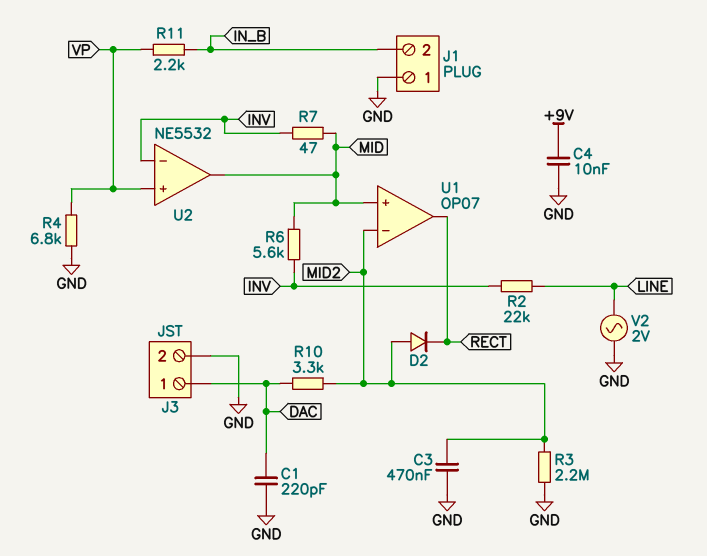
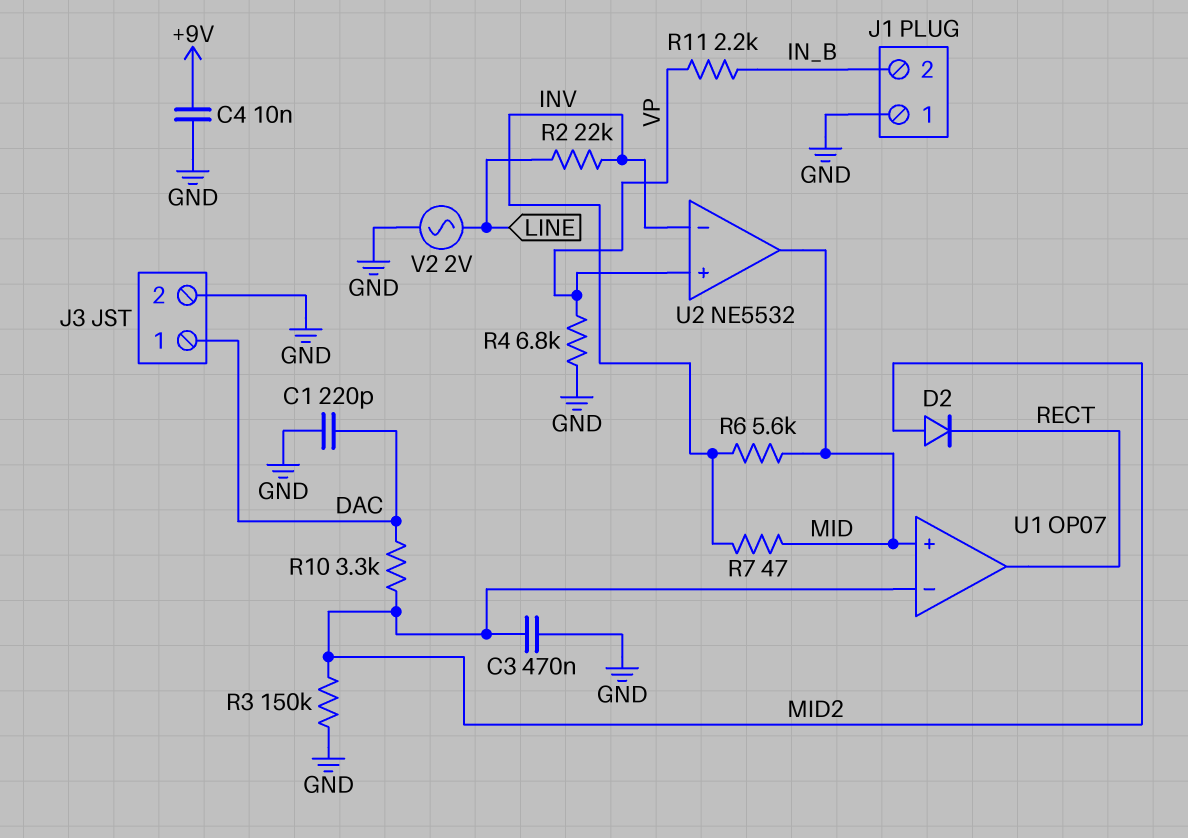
R3: 2.2M (GND, MID2) -> 150k (GND, MID2)

